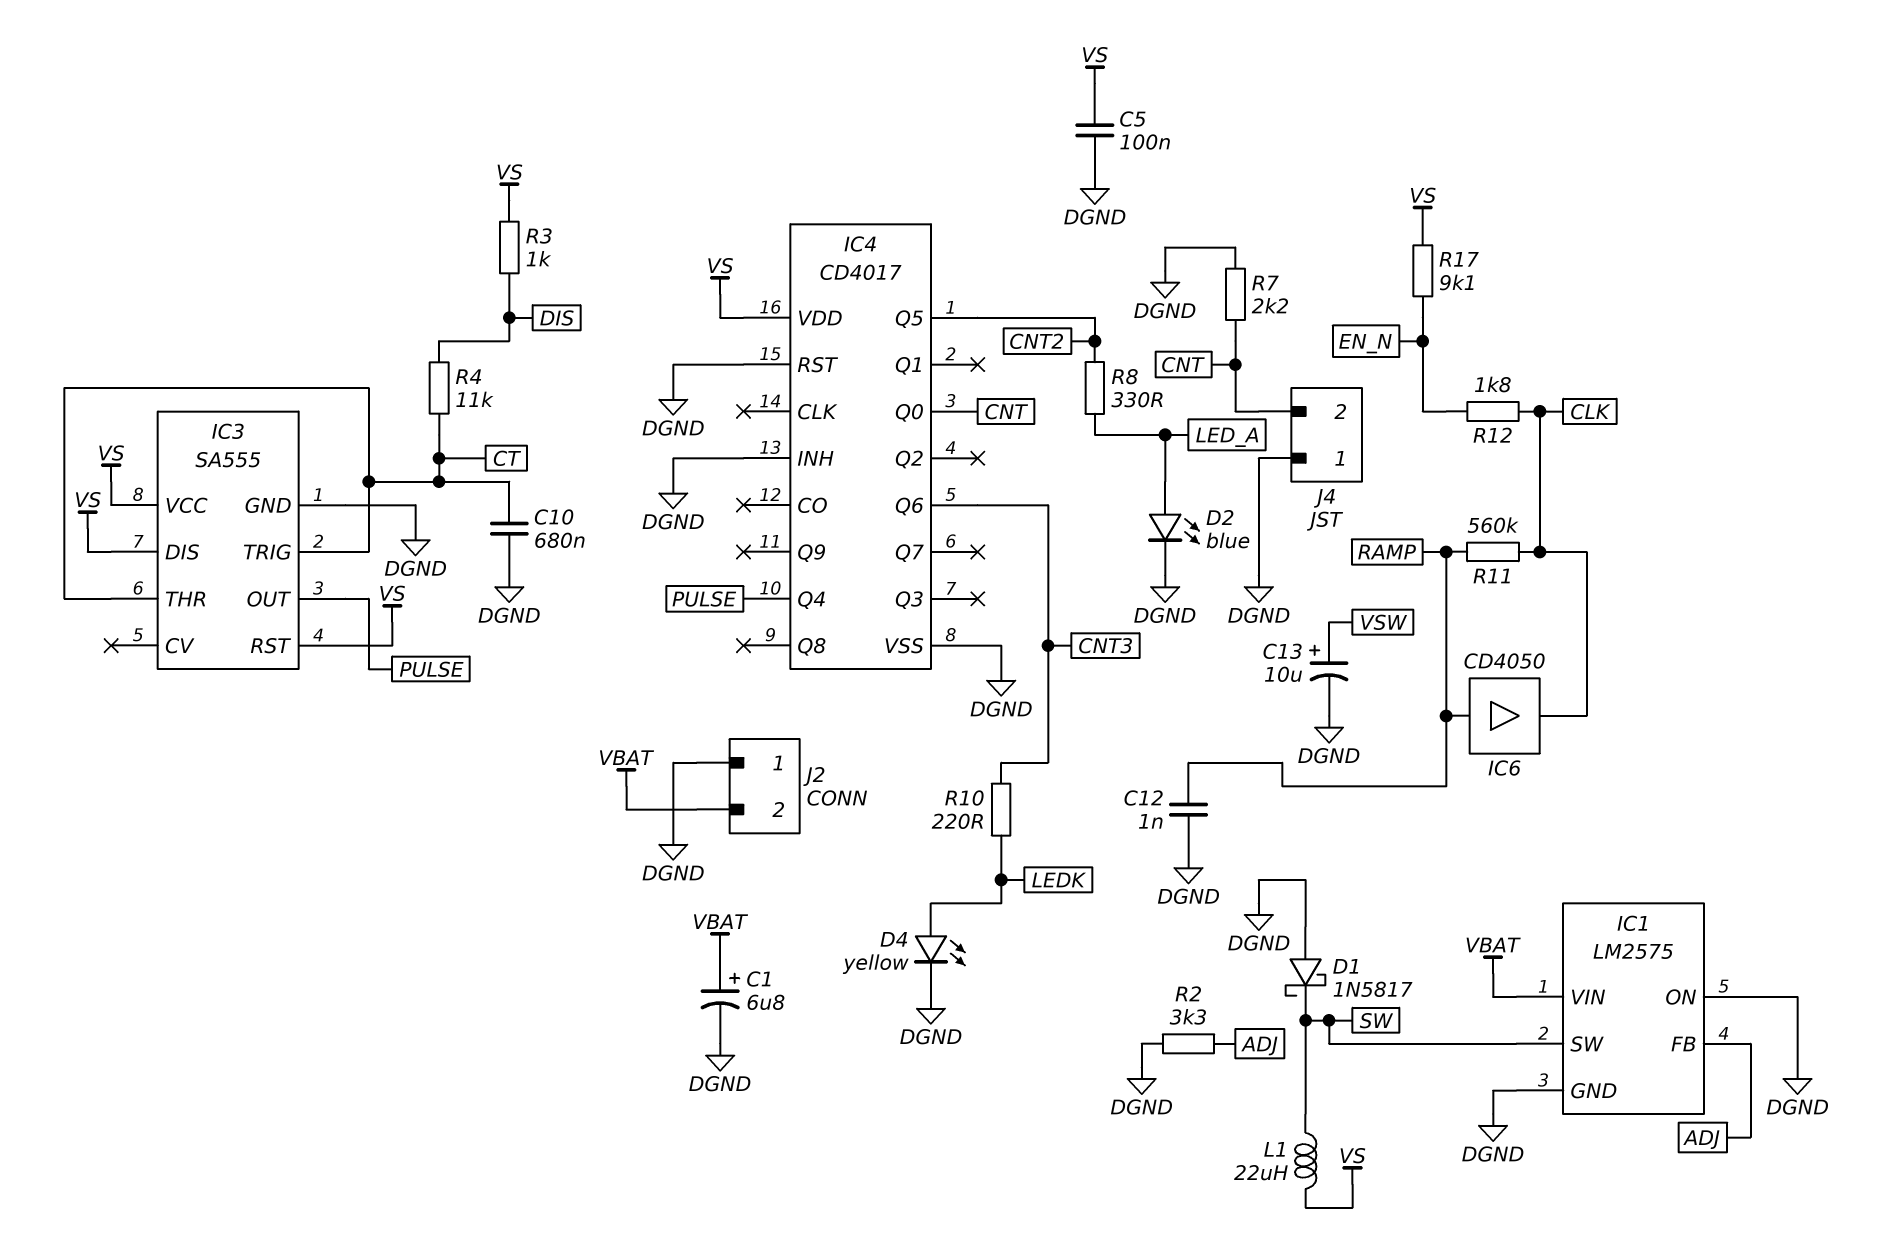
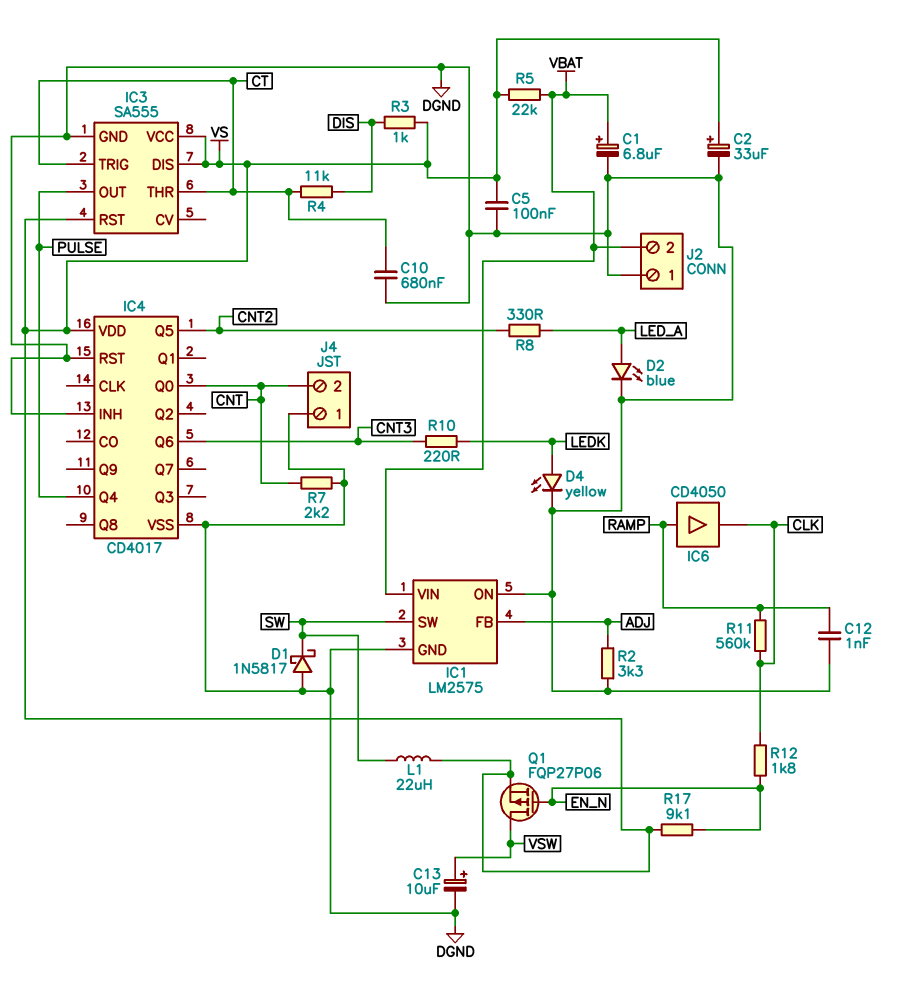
C2: none -> 33uF (plus VS, minus DGND)
Q1: none -> PMOS FQP27P06 (G EN_N, D VSW, S VS)
R5: none -> 22k (VBAT, VS)

